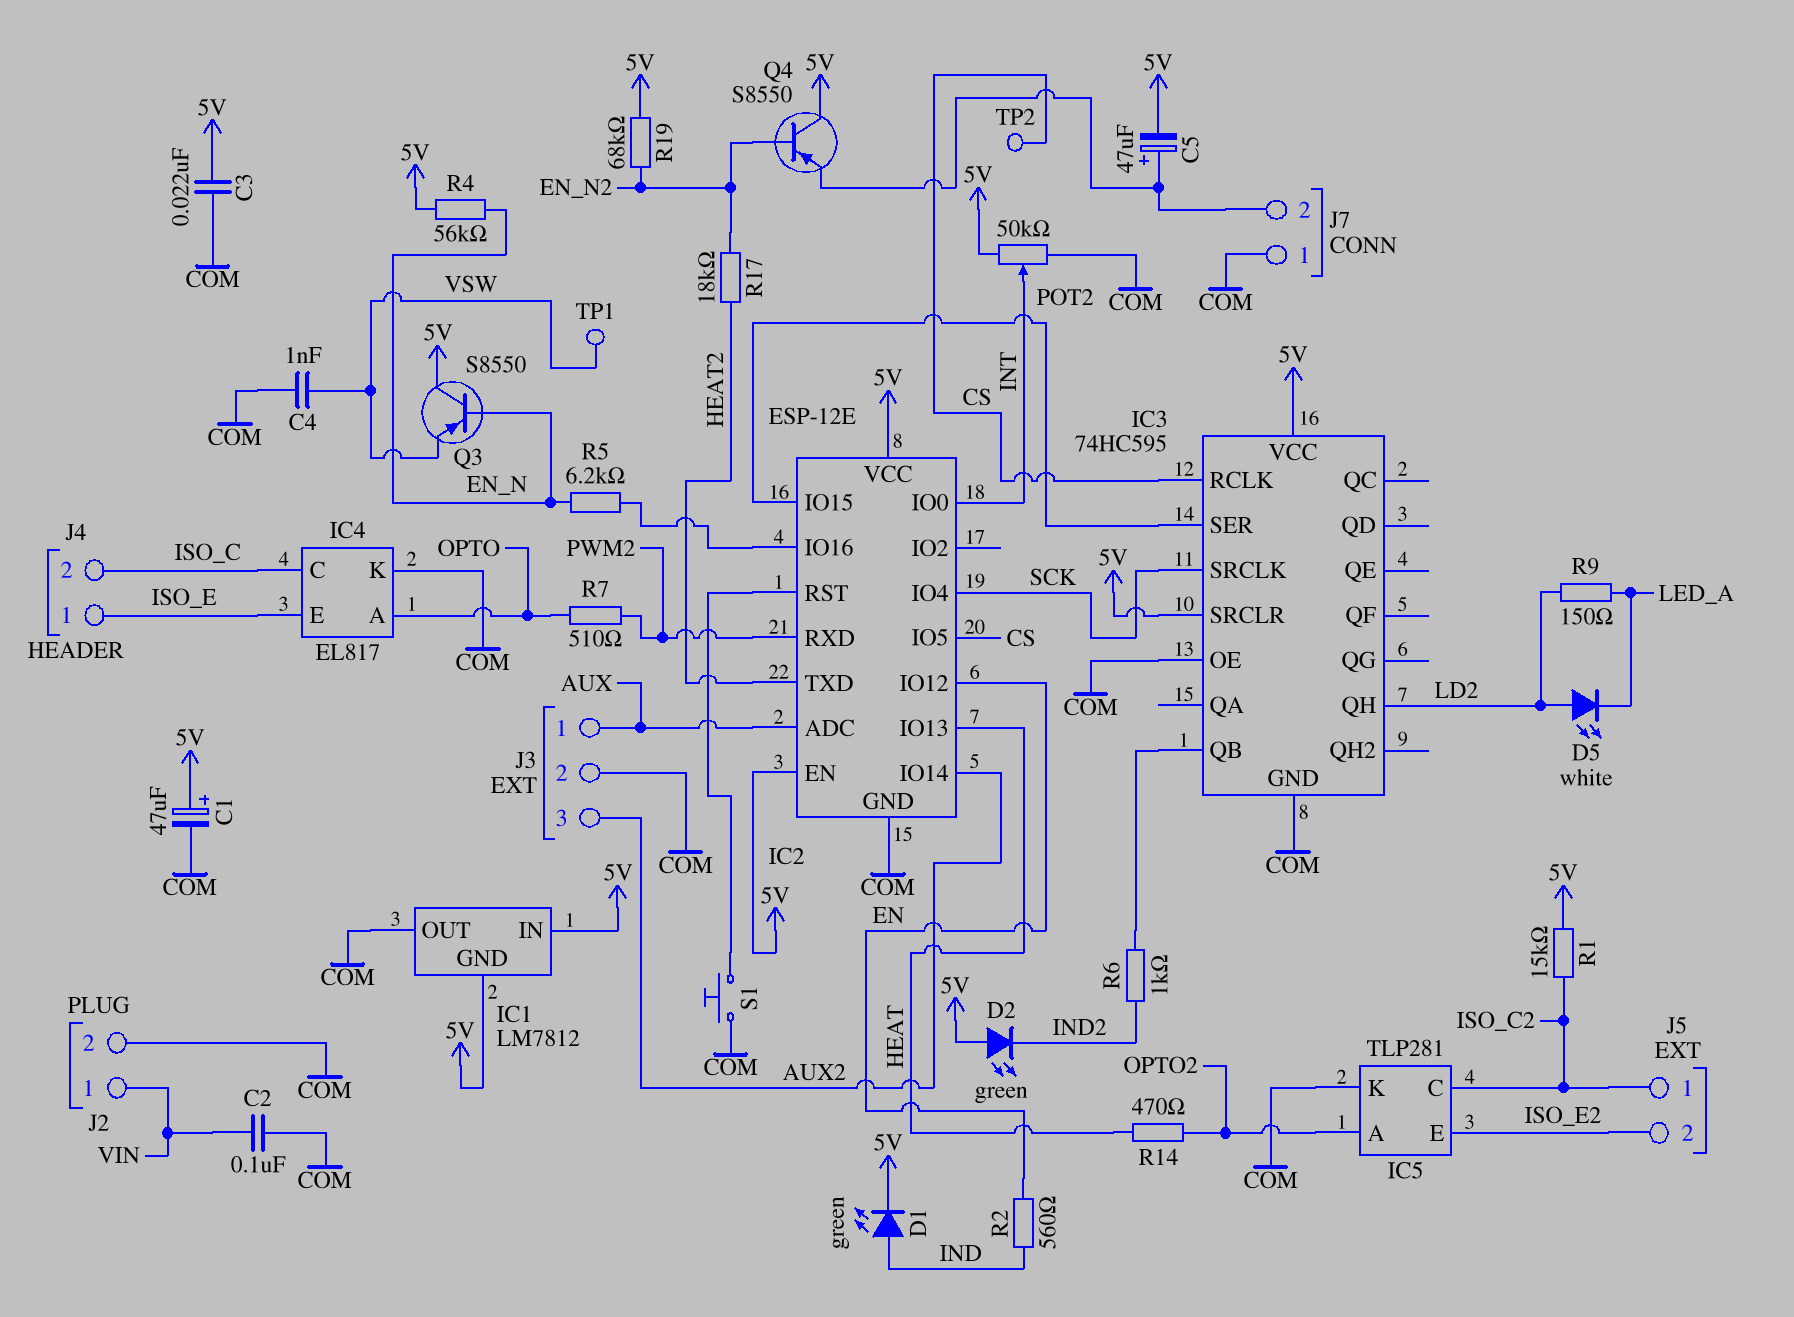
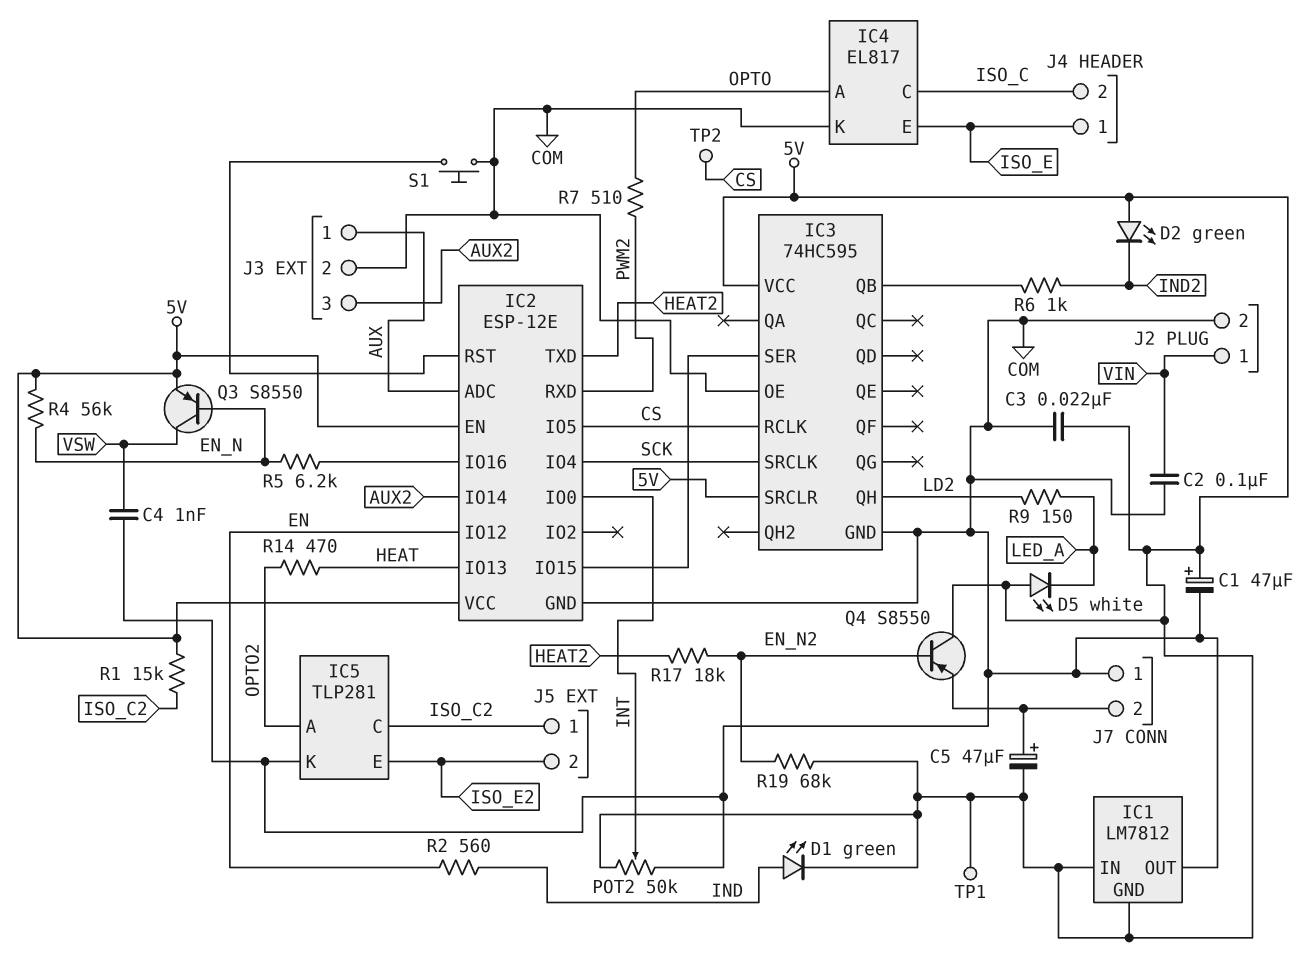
D5: LED white (A LD2, K LED_A) -> LED white (A 5V, K LED_A)
Q3: PNP S8550 (B EN_N, C 5V, E VSW) -> PNP S8550 (B EN_N, C VSW, E 5V)
TP1: test point (VSW) -> test point (5V)

